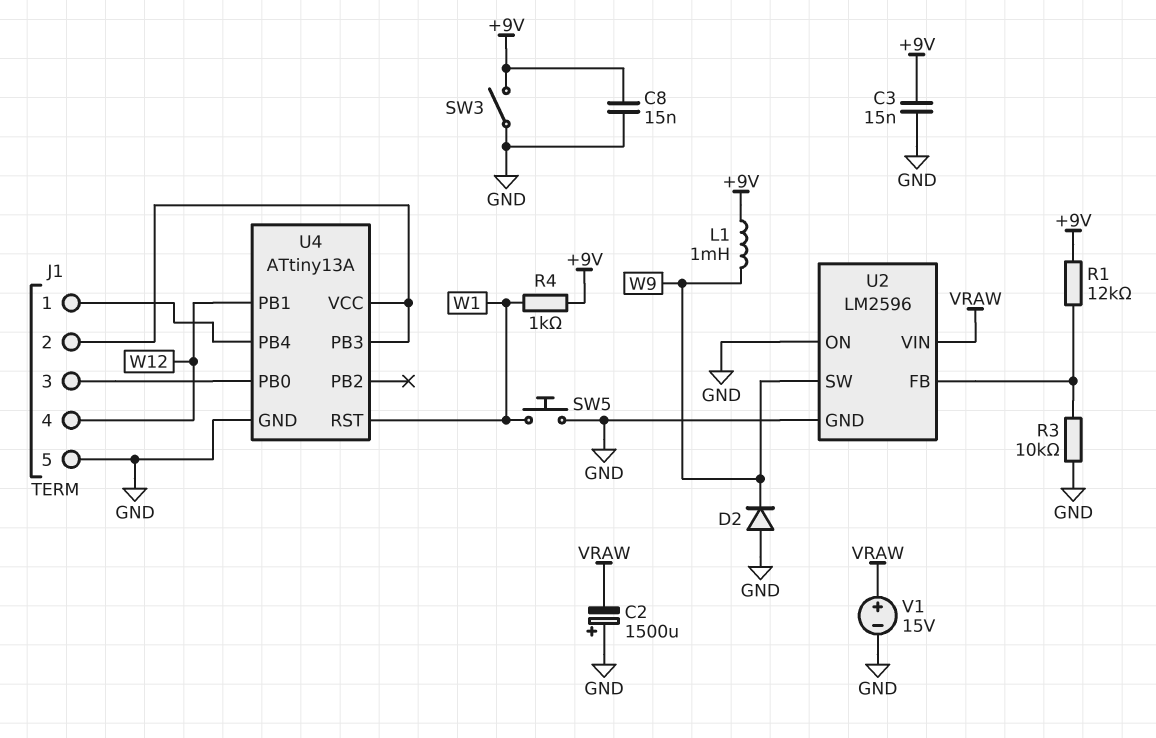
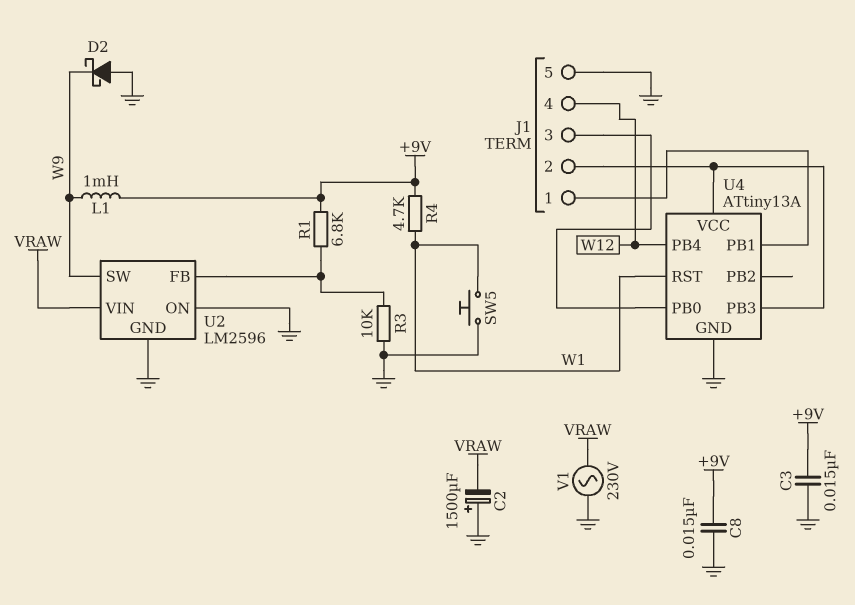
D2: diode (A GND, K W9) -> schottky (A GND, K W9)
R1: 12k (+9V, U2/FB) -> 6.8k (+9V, U2/FB)
R4: 1k (+9V, W1) -> 4.7k (+9V, W1)
SW3: switch (+9V, GND) -> none
U4 pin PB1: W12 -> J1/1
U4 pin PB4: J1/1 -> W12
V1: 15V (plus VRAW, minus GND) -> AC 230V (GND, VRAW)

